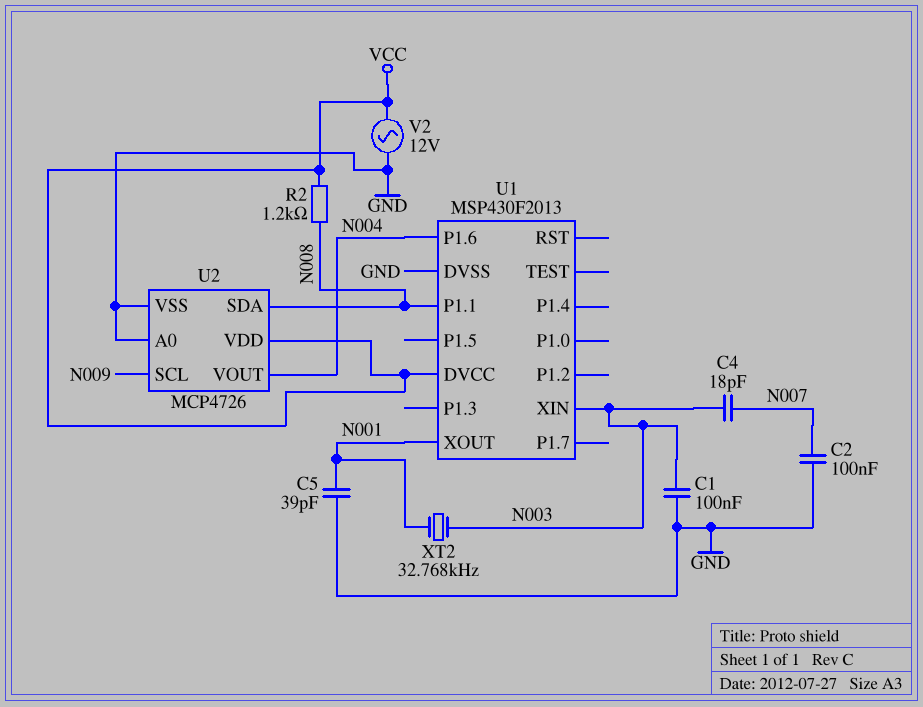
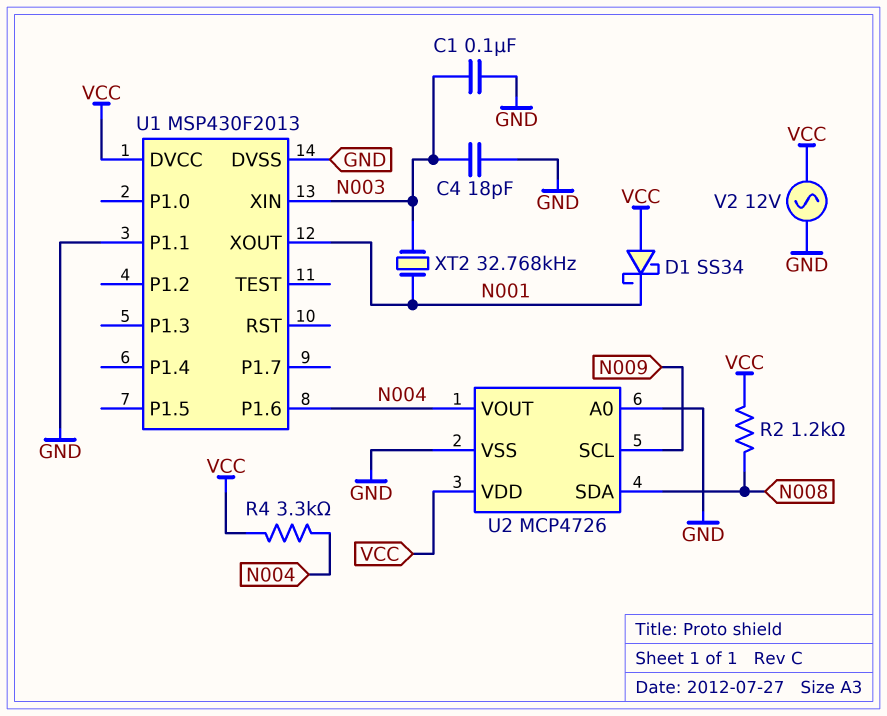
C2: 100nF (GND, N007) -> none
C4: 18pF (N003, N007) -> 18pF (GND, N003)
C5: 39pF (GND, N001) -> none
D1: none -> schottky SS34 (A VCC, K N001)
R4: none -> 3.3k (N004, VCC)
U1 pin P1.1: N008 -> GND

